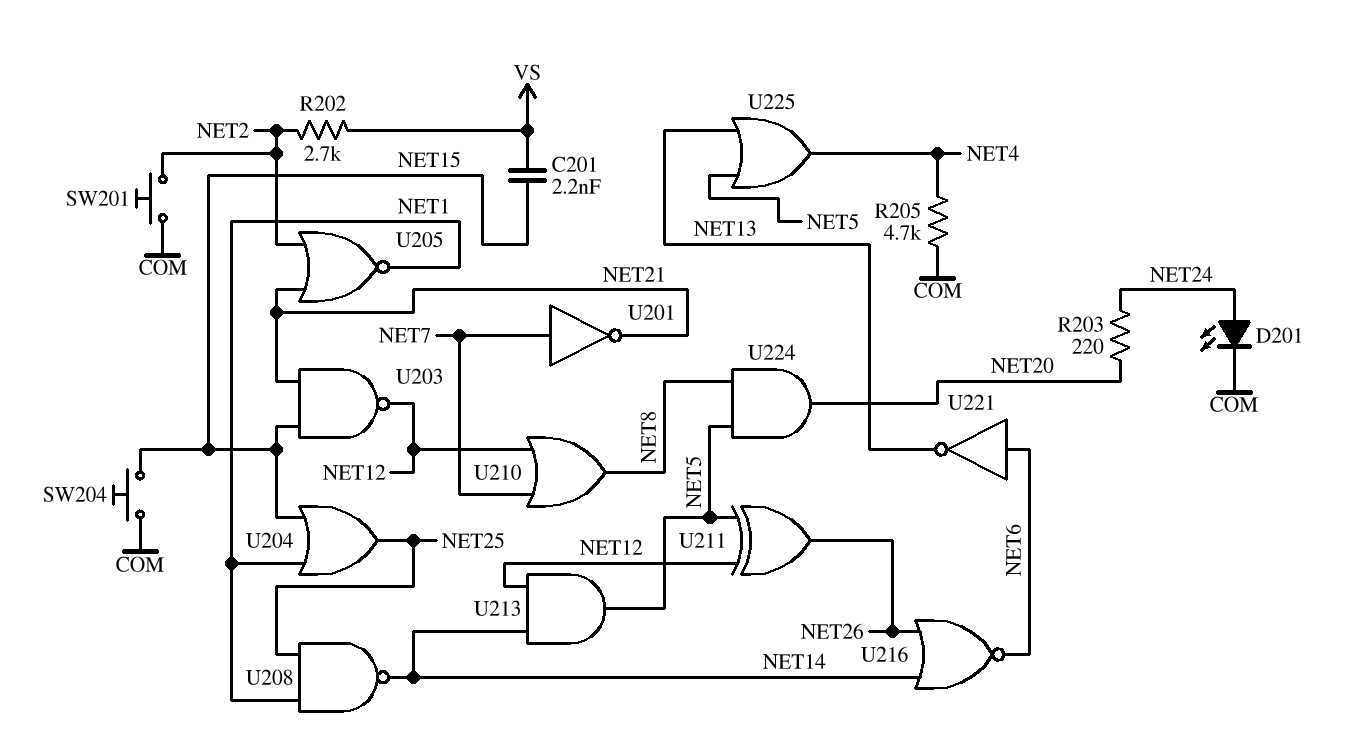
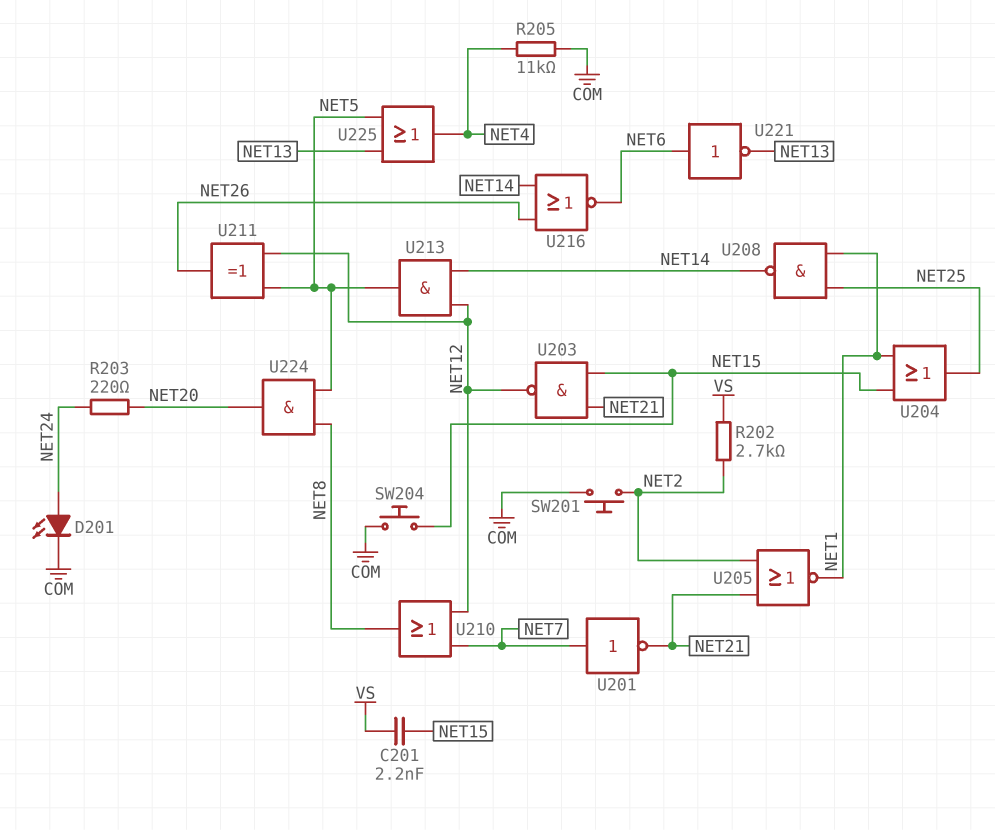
R205: 4.7k (COM, NET4) -> 11k (COM, NET4)

